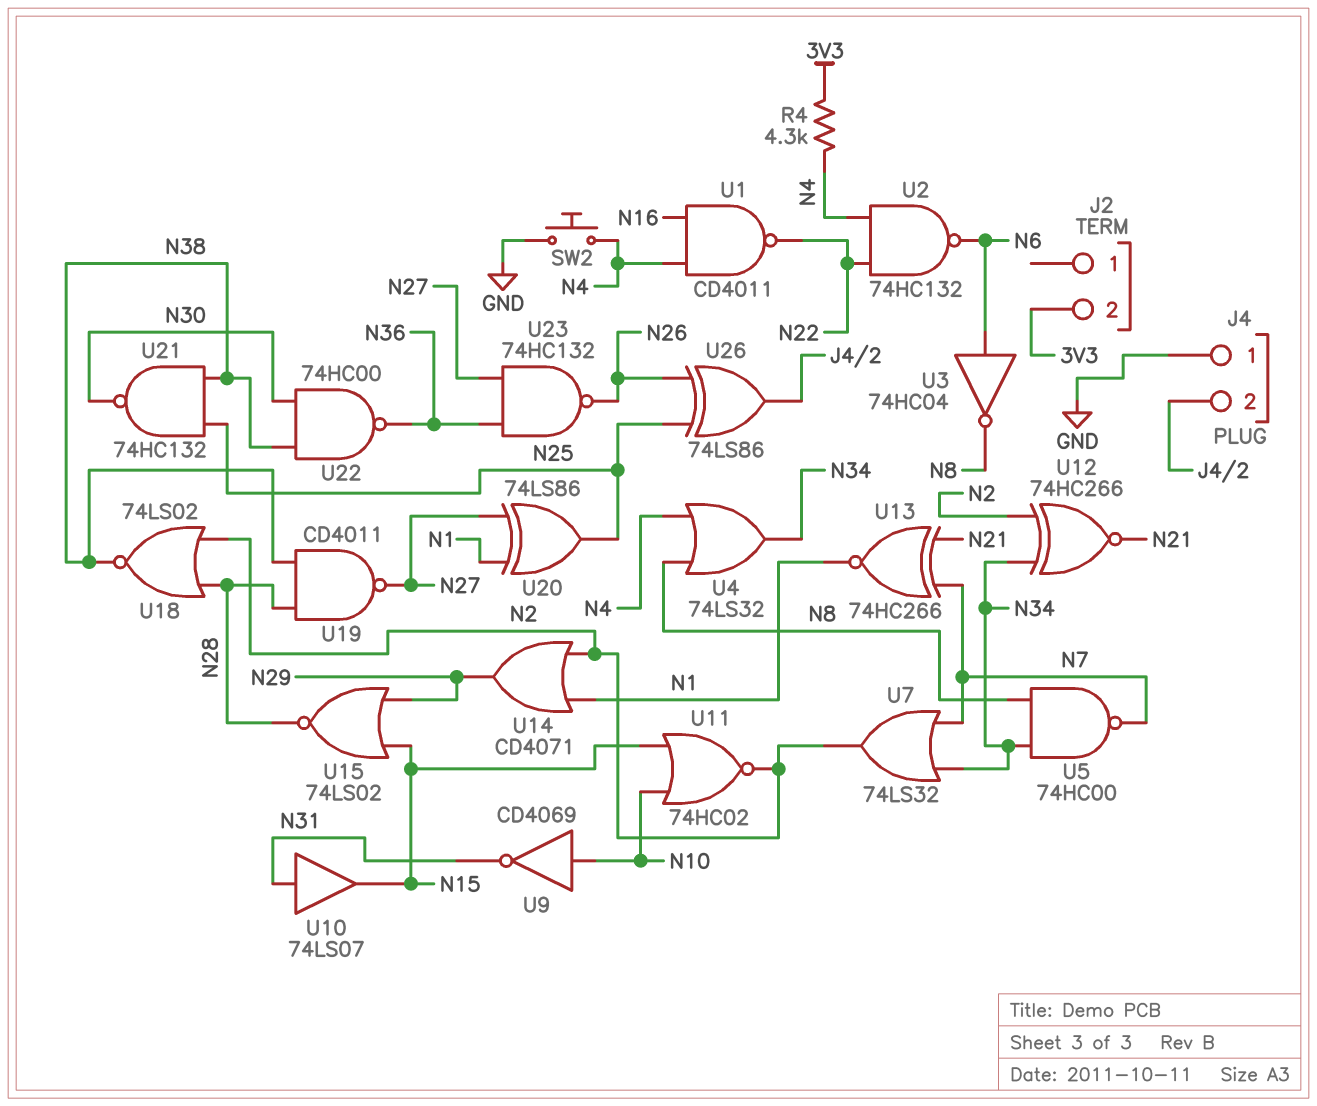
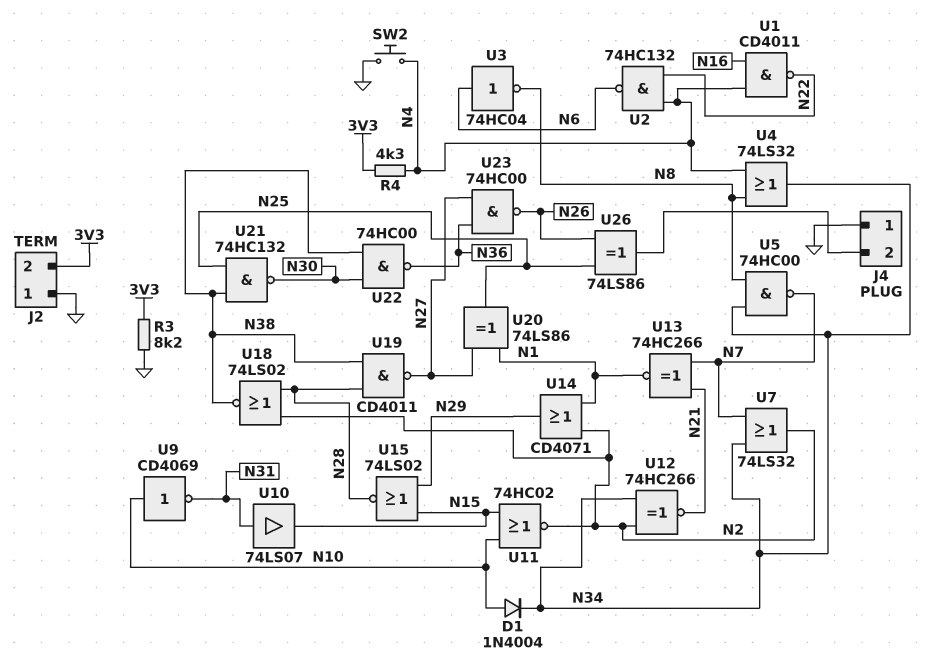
D1: none -> diode 1N4004 (A N10, K N34)
J2 pin 1: none -> GND
R3: none -> 8.2k (3V3, GND)
U23: NAND 74HC132 (in N27, in N36, out N26) -> NAND 74HC00 (in N27, in N36, out N26)

